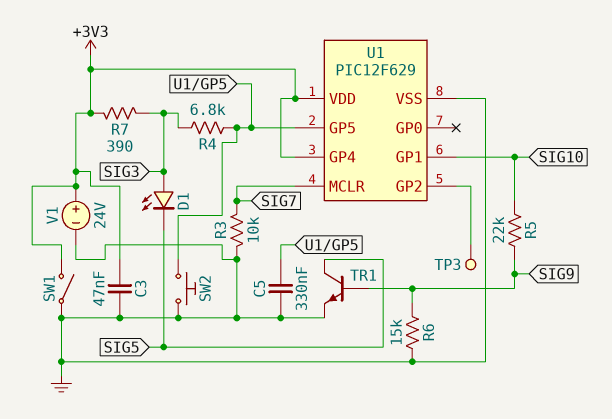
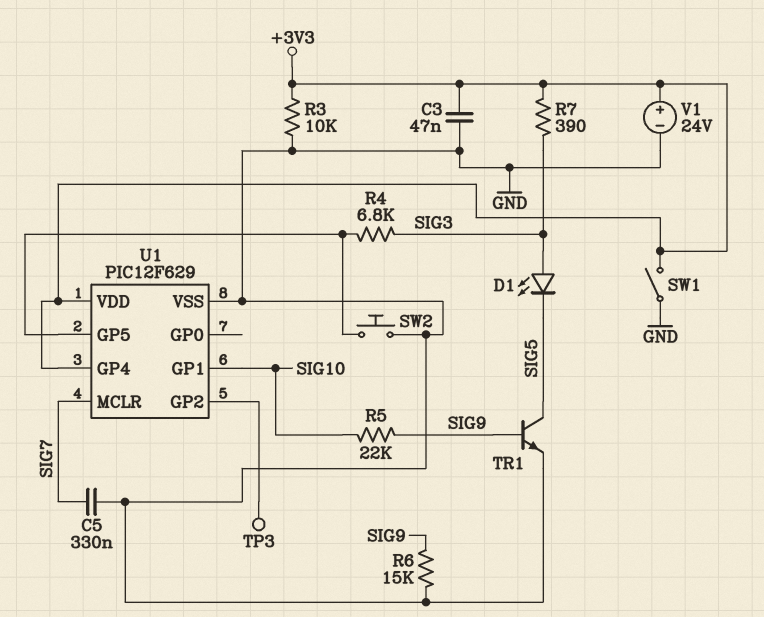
C5: 330nF (GND, U1/GP5) -> 330nF (GND, SIG7)
R3: 10k (GND, SIG7) -> 10k (+3V3, GND)

